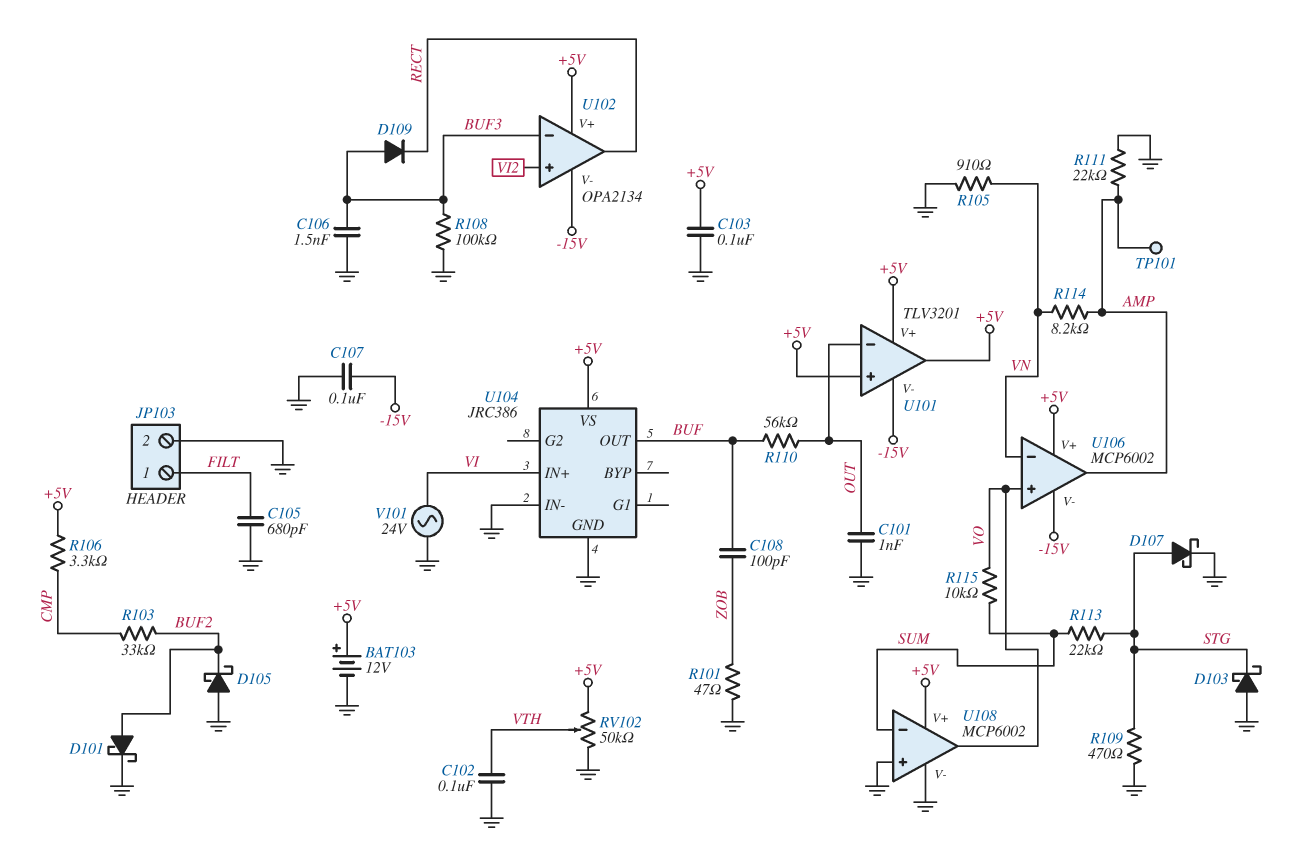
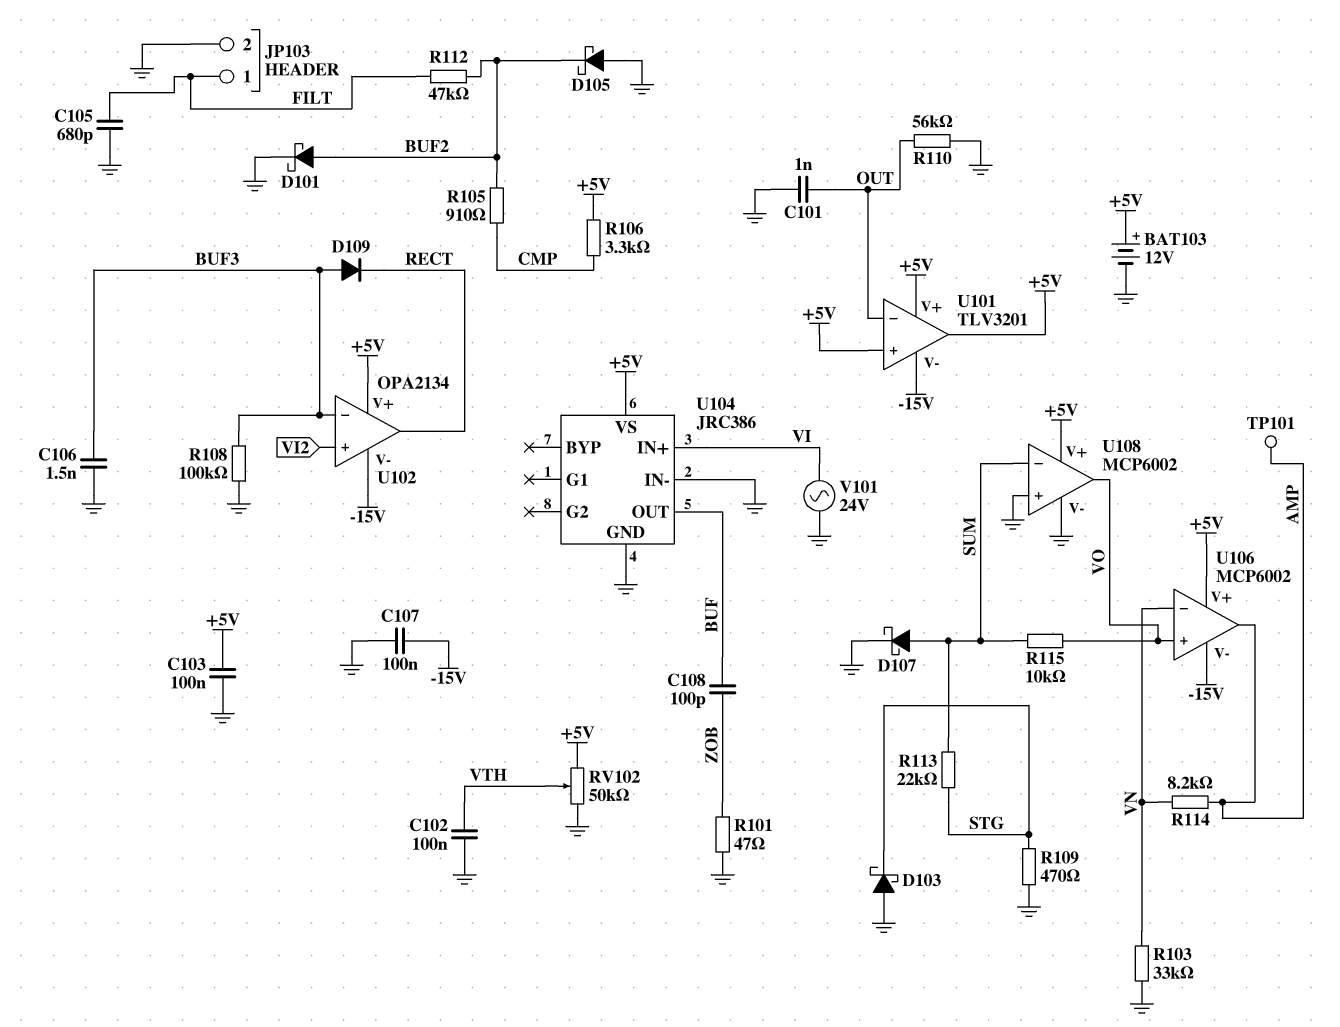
D107: schottky (A STG, K GND) -> schottky (A SUM, K GND)
R103: 33k (BUF2, CMP) -> 33k (GND, VN)
R105: 910 (GND, VN) -> 910 (BUF2, CMP)
R110: 56k (BUF, OUT) -> 56k (GND, OUT)
R111: 22k (AMP, GND) -> none
R112: none -> 47k (BUF2, FILT)

